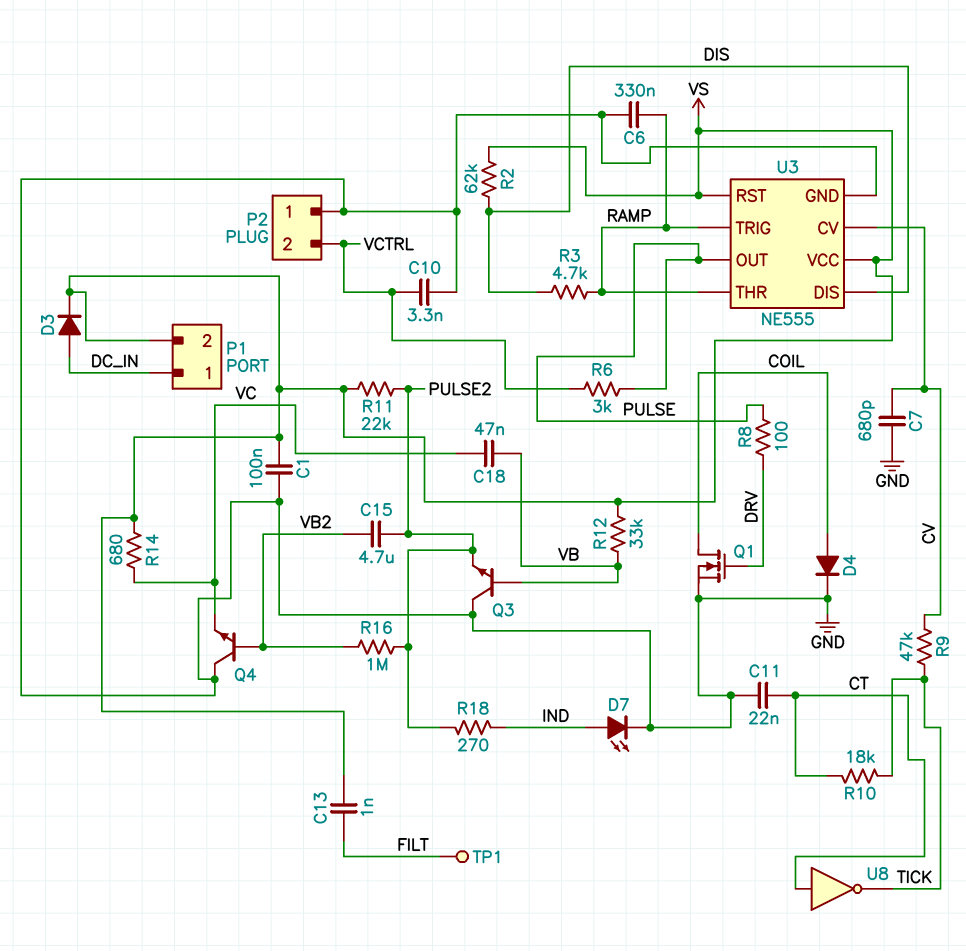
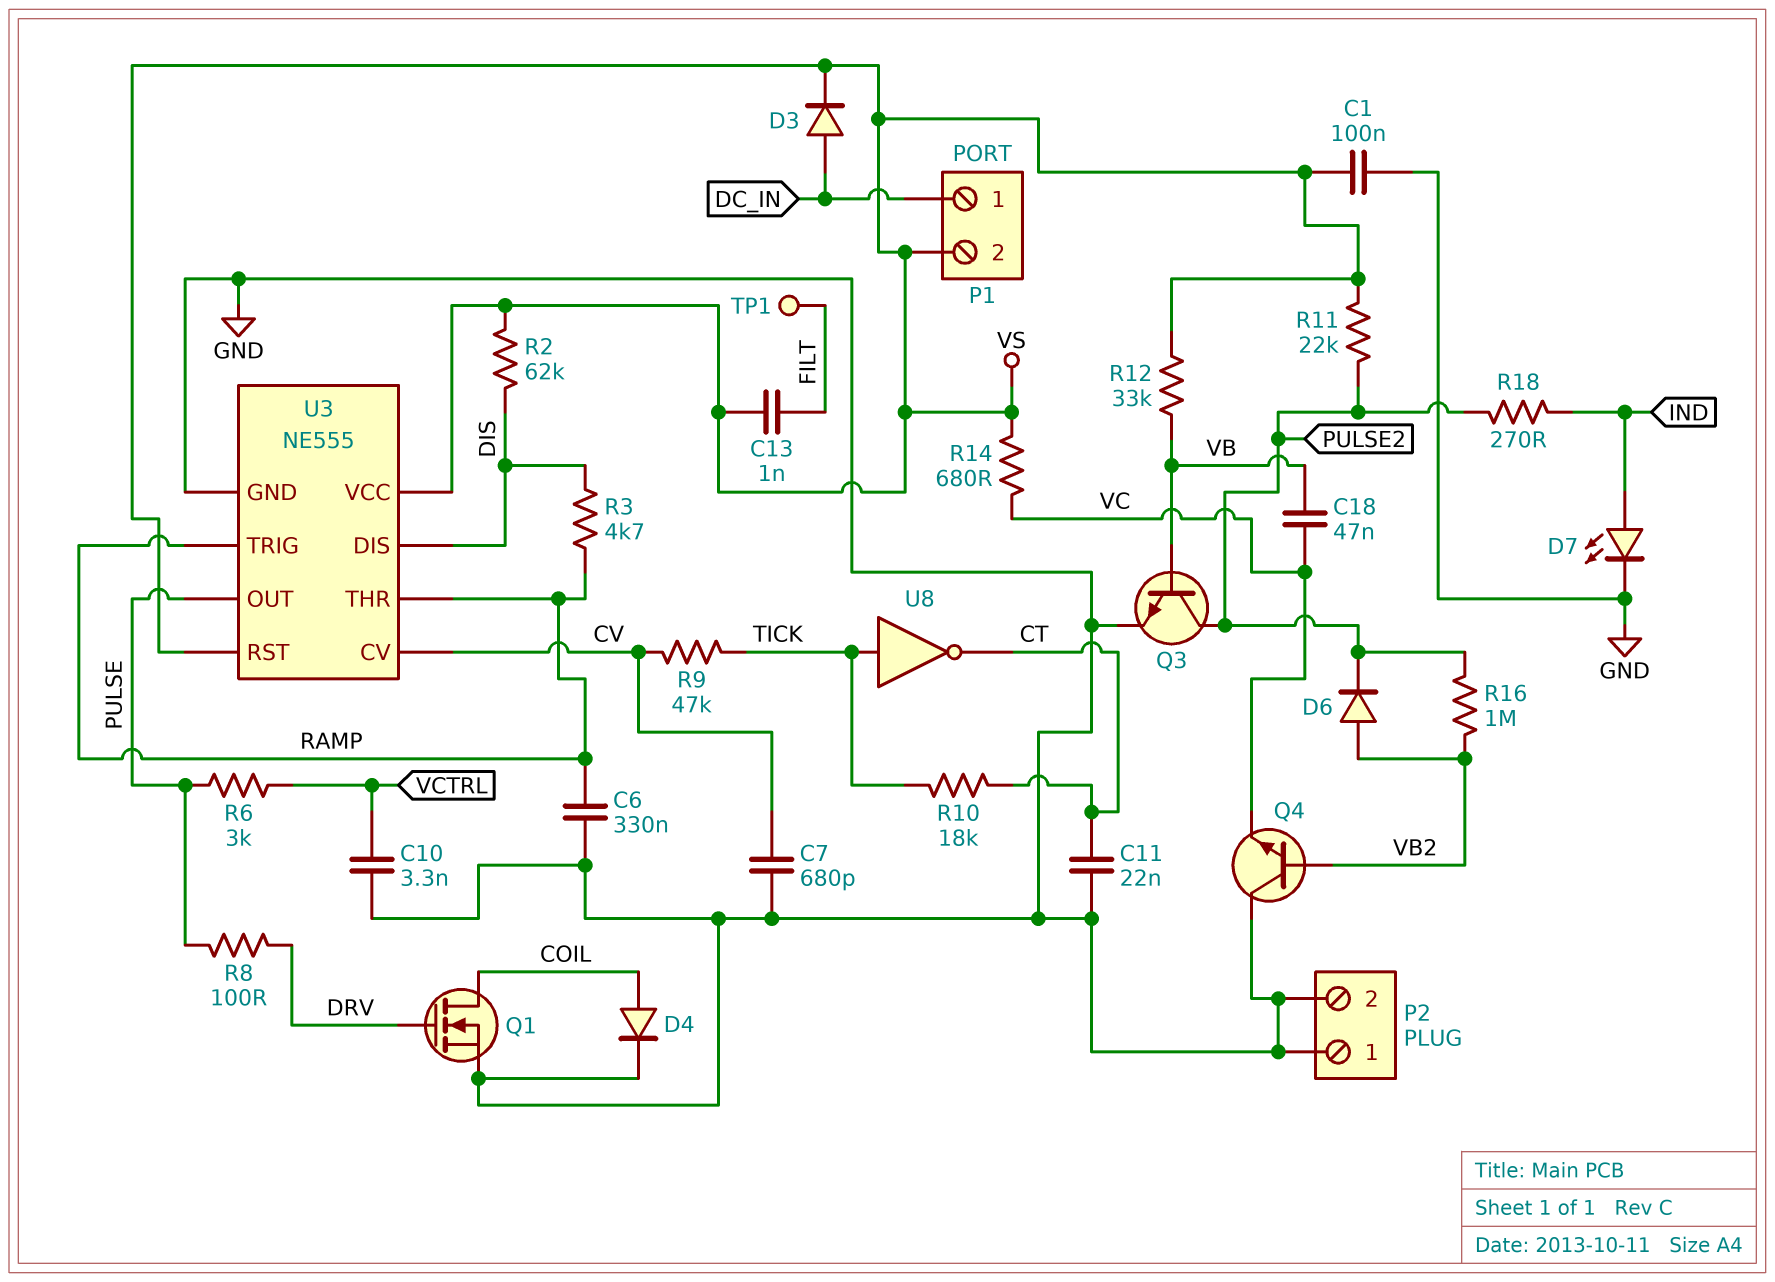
C15: 4.7uF (PULSE2, VB2) -> none
D6: none -> diode (A VB2, K PULSE2)
P2 pin 2: VCTRL -> GND
Q3: NPN (B VB, C GND, E PULSE2) -> NPN (B VB, C PULSE2, E GND)
U8: NOT (in CT, out TICK) -> NOT (in TICK, out CT)

